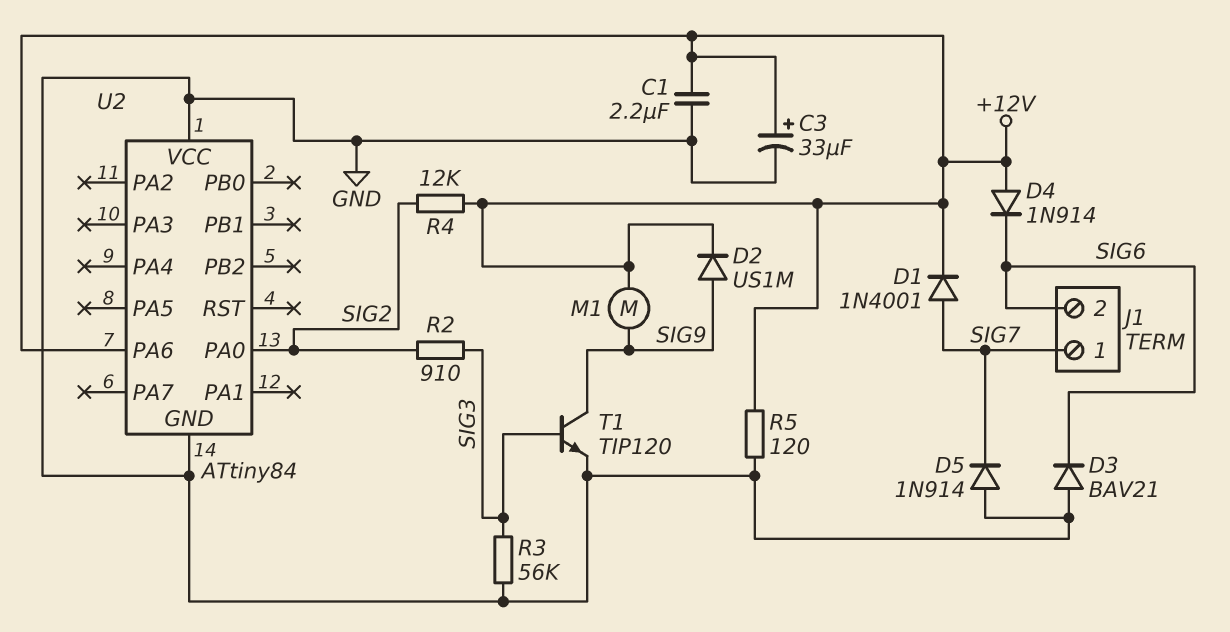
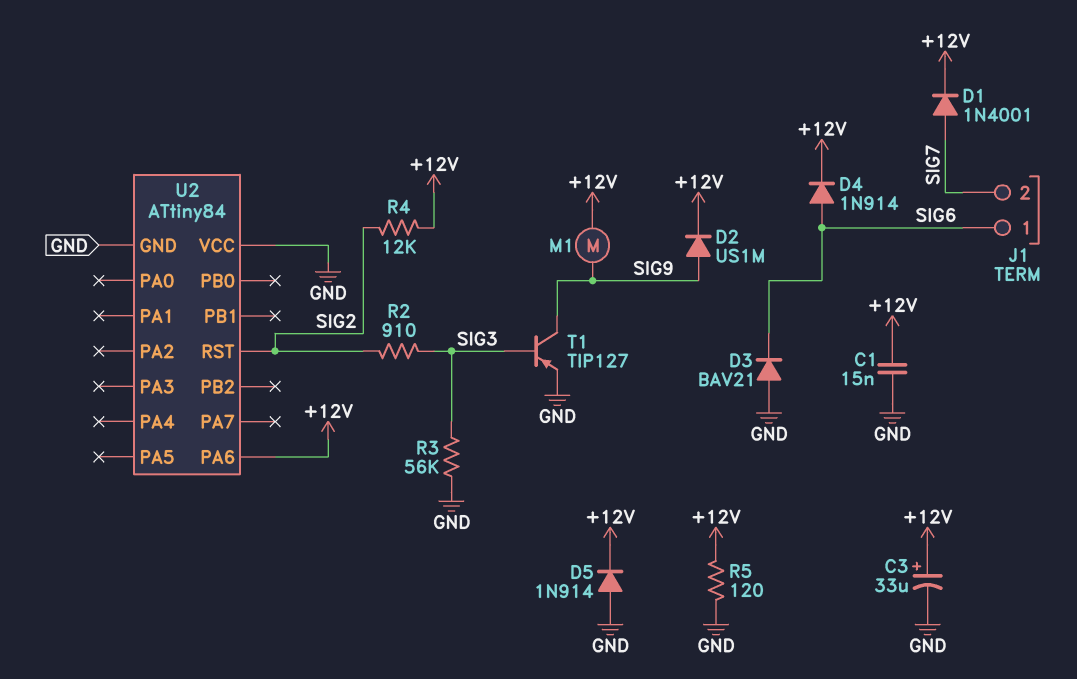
C1: 2.2uF (+12V, GND) -> 15nF (+12V, GND)
D4: diode 1N914 (A +12V, K SIG6) -> diode 1N914 (A SIG6, K +12V)
D5: diode 1N914 (A GND, K SIG7) -> diode 1N914 (A GND, K +12V)
J1 pin 1: SIG7 -> SIG6
J1 pin 2: SIG6 -> SIG7
T1: NPN TIP120 (B SIG3, C SIG9, E GND) -> PNP TIP127 (B SIG3, C SIG9, E GND)
U2 pin PA0: SIG2 -> none
U2 pin RST: none -> SIG2

